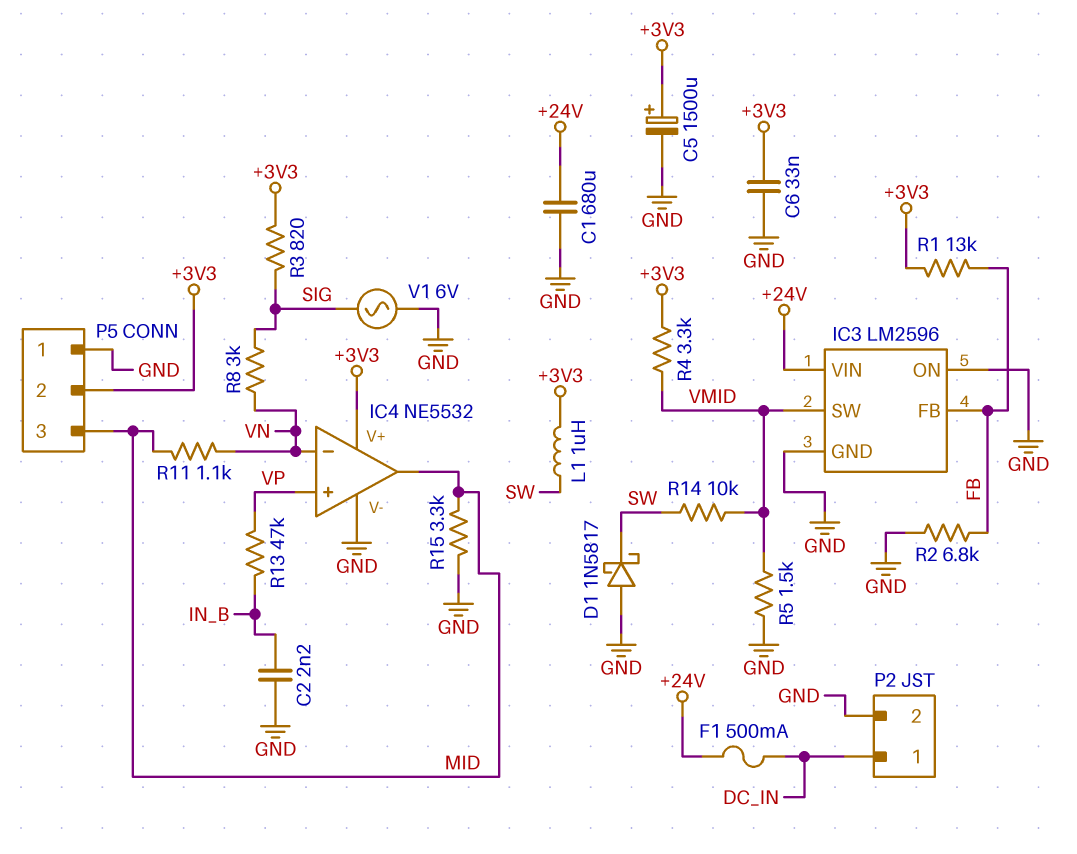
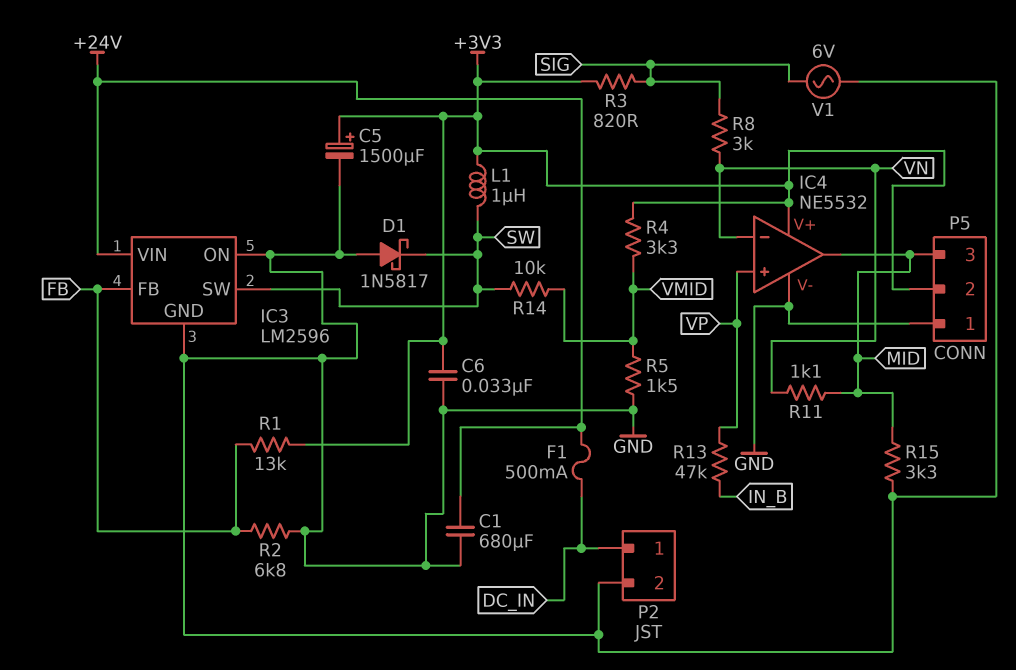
C2: 2.2nF (GND, IN_B) -> none
IC3 pin SW: VMID -> SW

